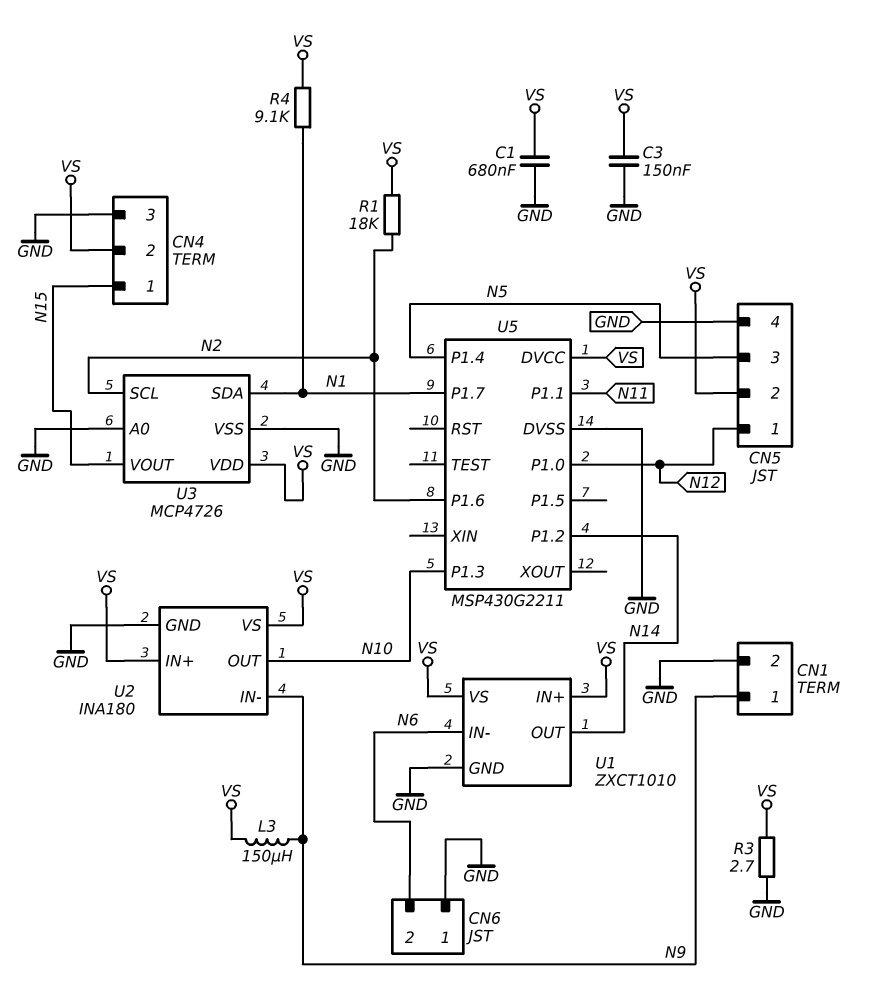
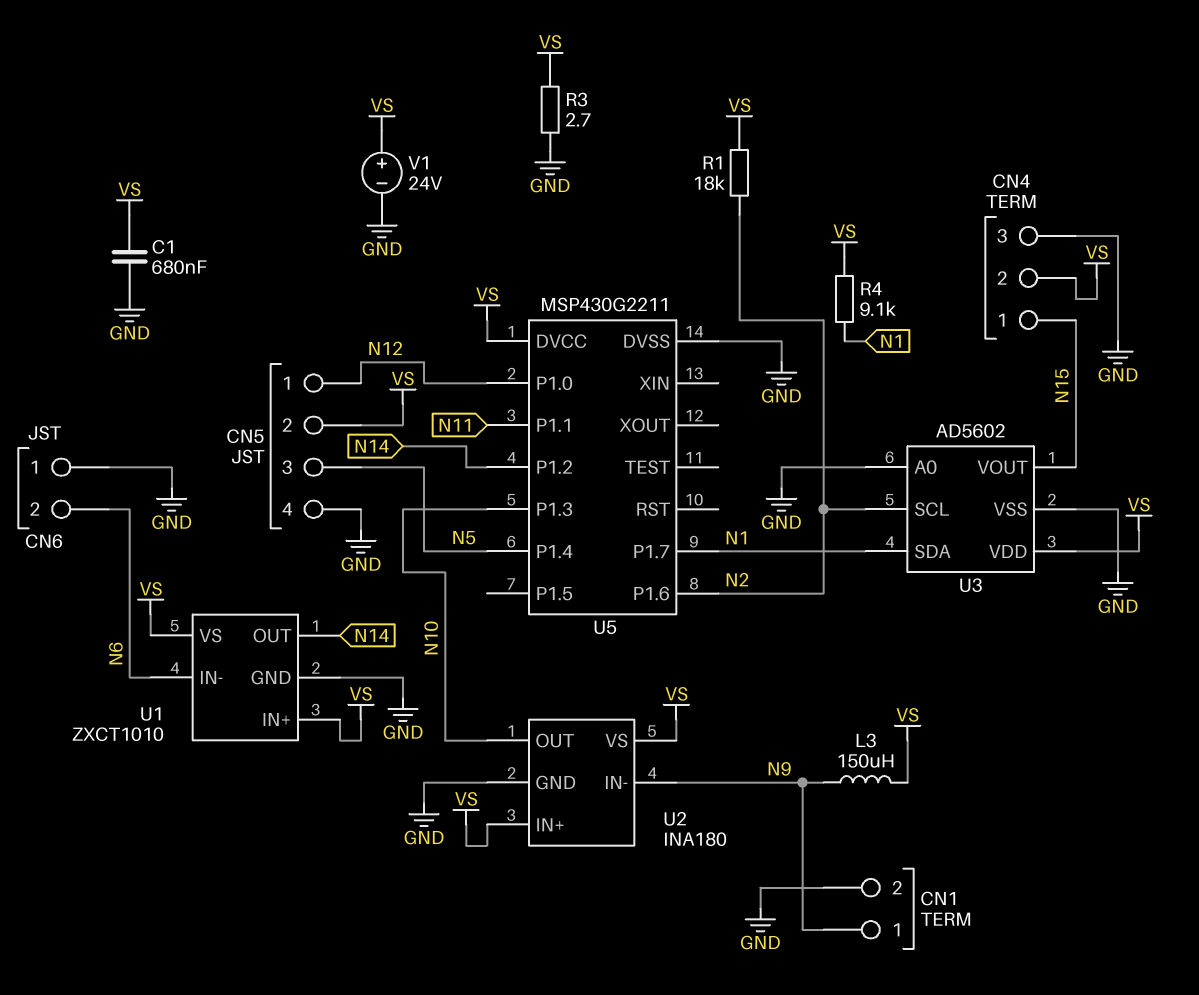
C3: 150nF (GND, VS) -> none
U3: MCP4726 -> AD5602
V1: none -> 24V (plus VS, minus GND)

